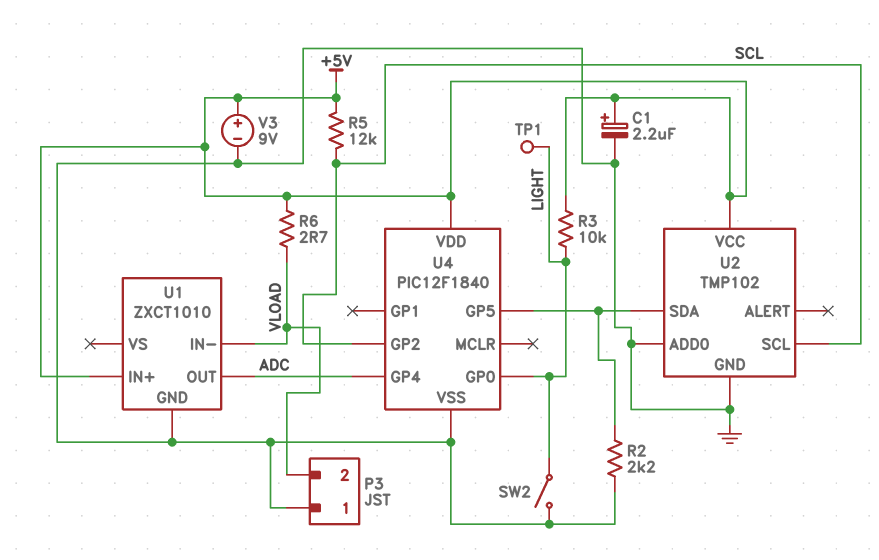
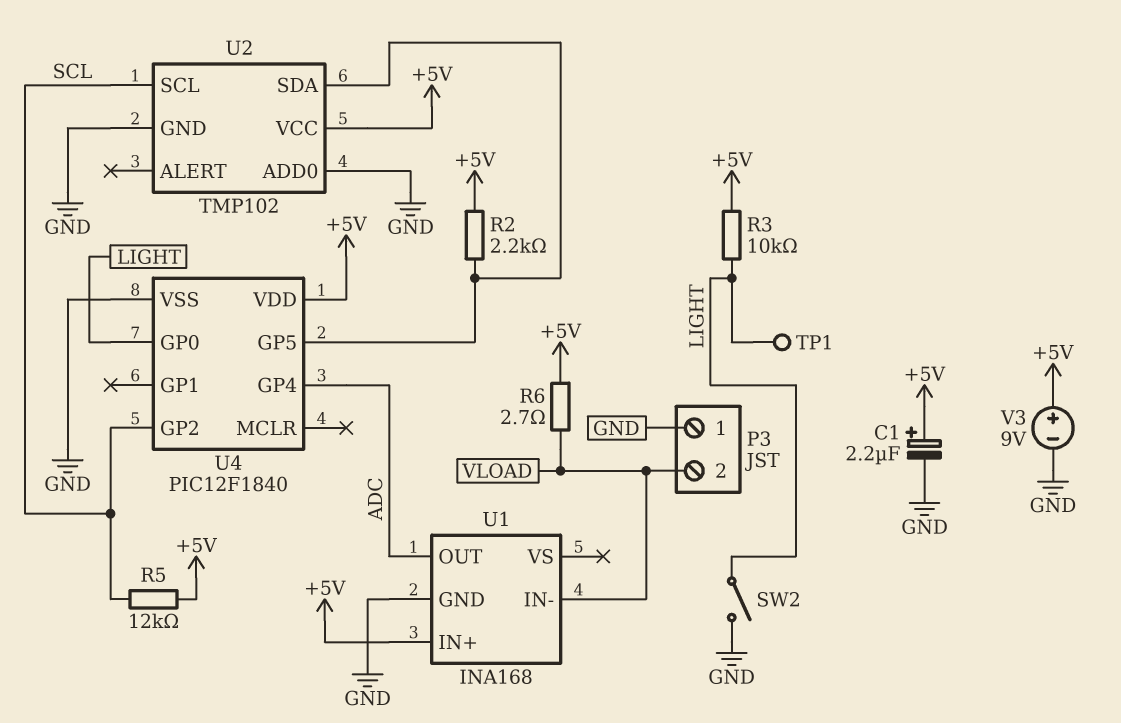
R2: 2.2k (GND, U2/SDA) -> 2.2k (+5V, U2/SDA)
U1: ZXCT1010 -> INA168

